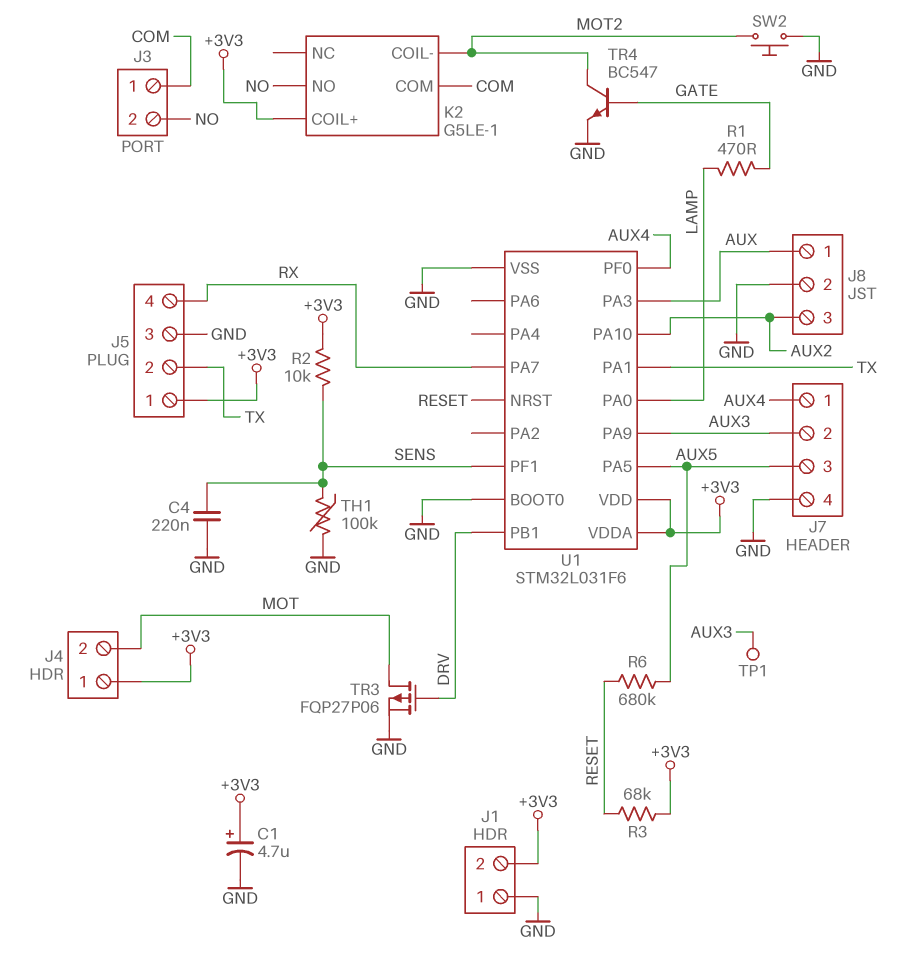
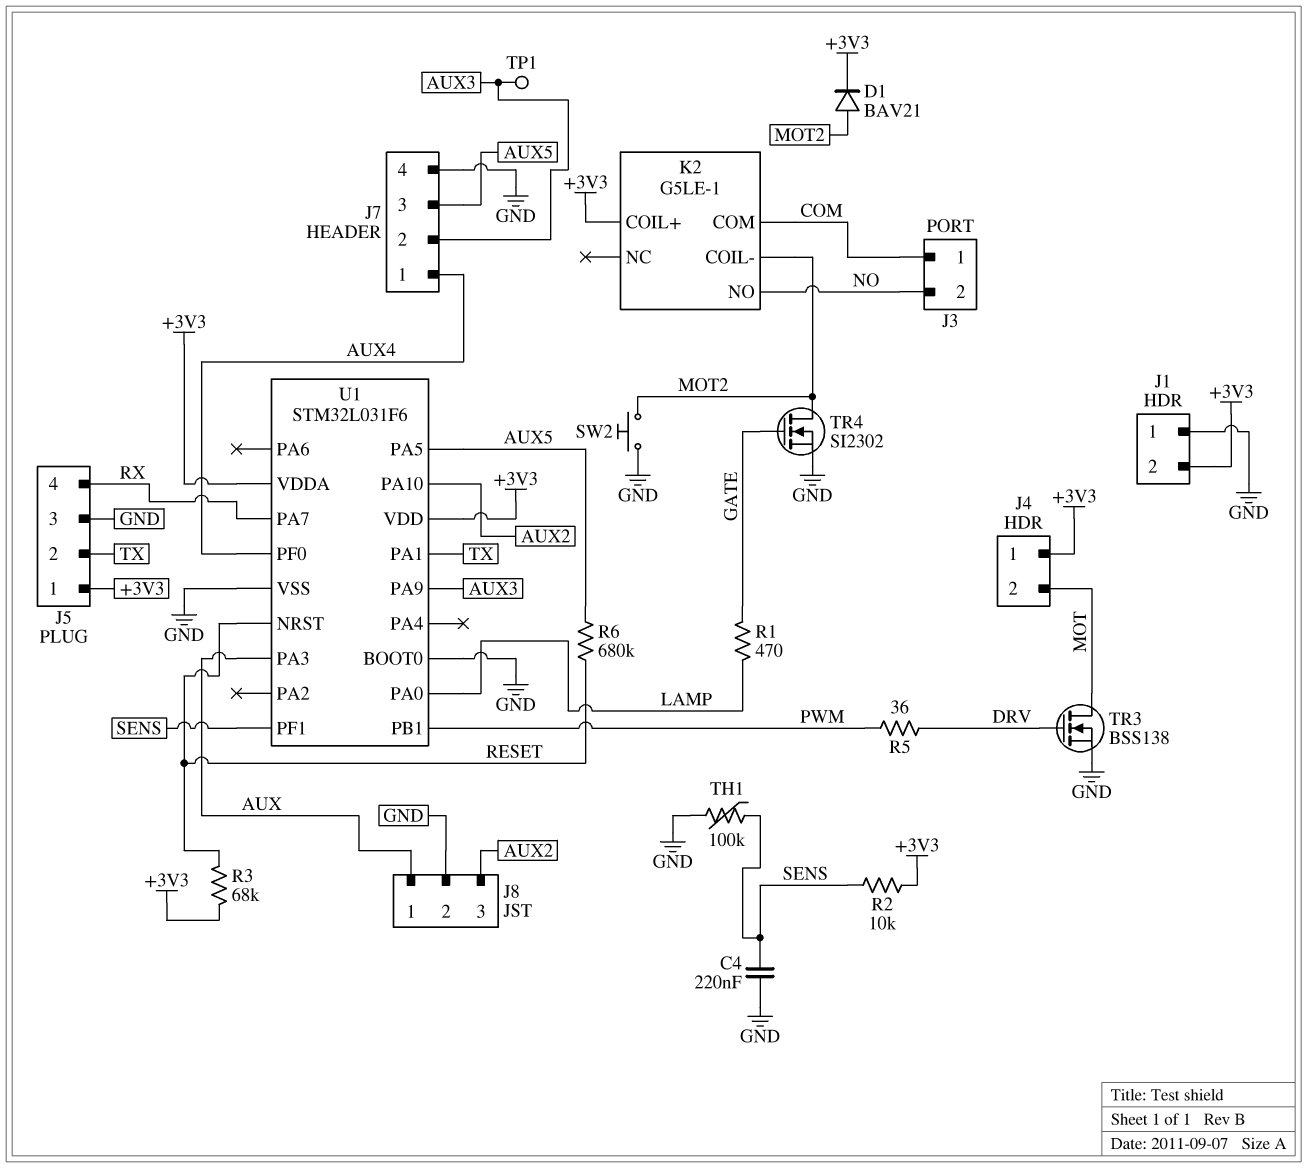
C1: 4.7uF (plus +3V3, minus GND) -> none
D1: none -> diode BAV21 (A MOT2, K +3V3)
R5: none -> 36 (DRV, PWM)
TR3: PMOS FQP27P06 (G DRV, D MOT, S GND) -> NMOS BSS138 (G DRV, D MOT, S GND)
TR4: NPN BC547 (B GATE, C MOT2, E GND) -> NMOS SI2302 (G GATE, D MOT2, S GND)
U1 pin PB1: DRV -> PWM

